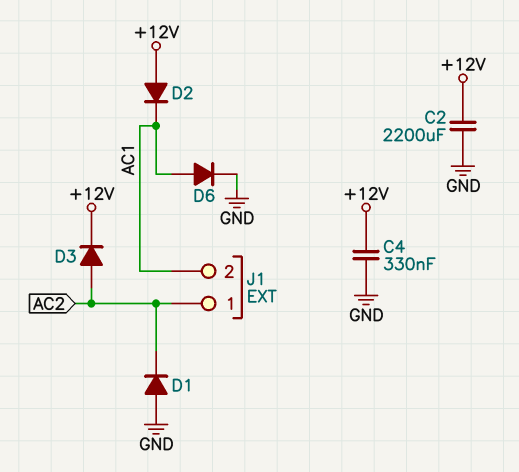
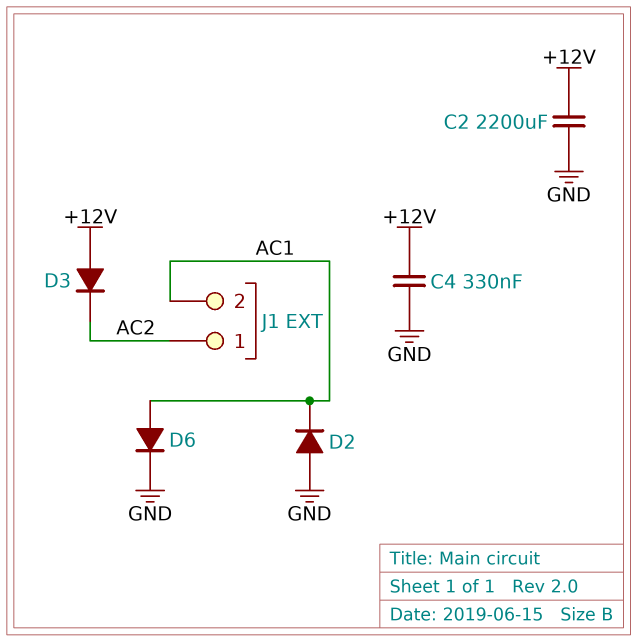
D1: diode (A GND, K AC2) -> none
D2: diode (A +12V, K AC1) -> diode (A GND, K AC1)
D3: diode (A AC2, K +12V) -> diode (A +12V, K AC2)

